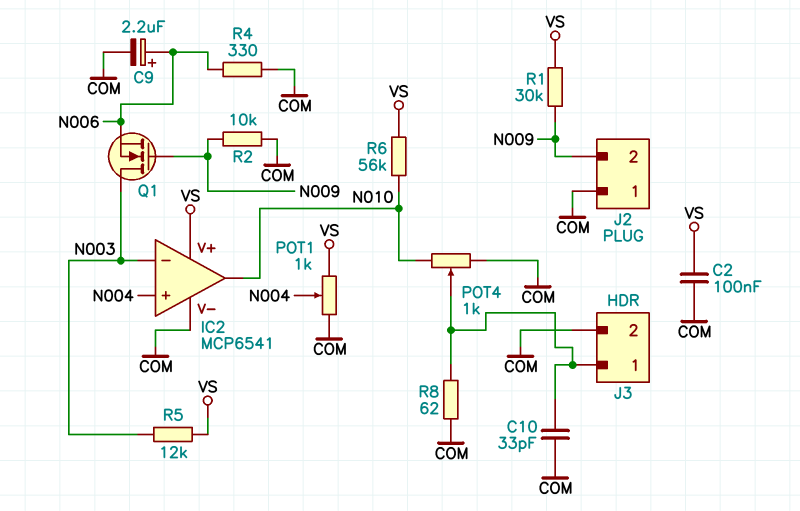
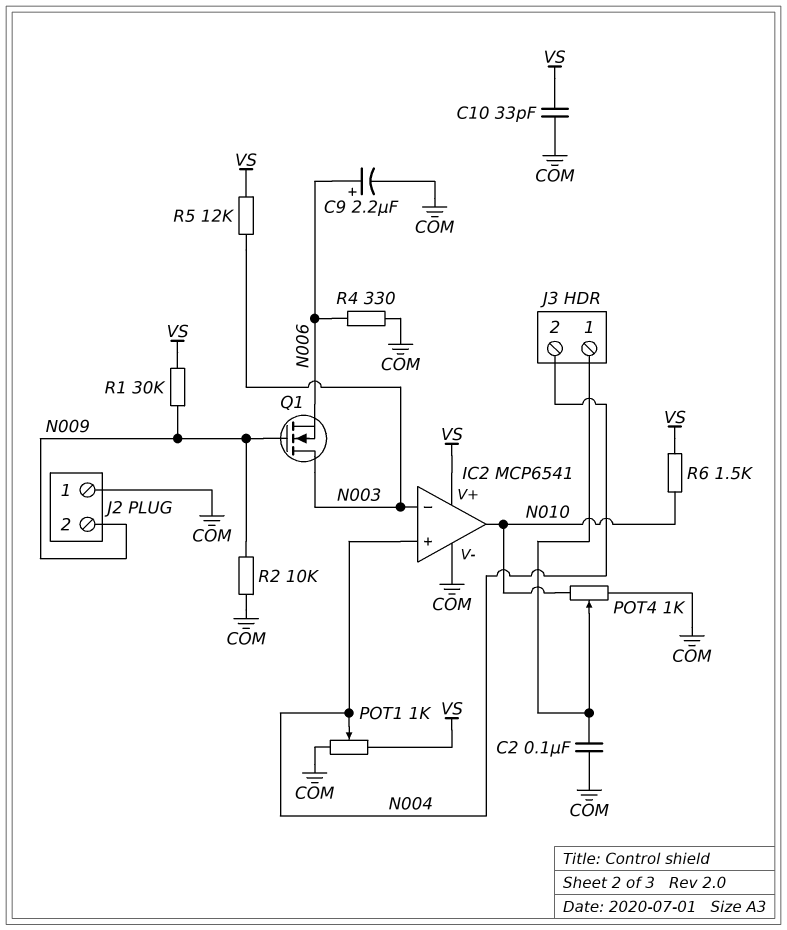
C2: 100nF (COM, VS) -> 100nF (COM, J3/1)
C10: 33pF (COM, J3/1) -> 33pF (COM, VS)
J3 pin 2: COM -> N004
R6: 56k (N010, VS) -> 1.5k (N010, VS)
R8: 62 (COM, J3/1) -> none

